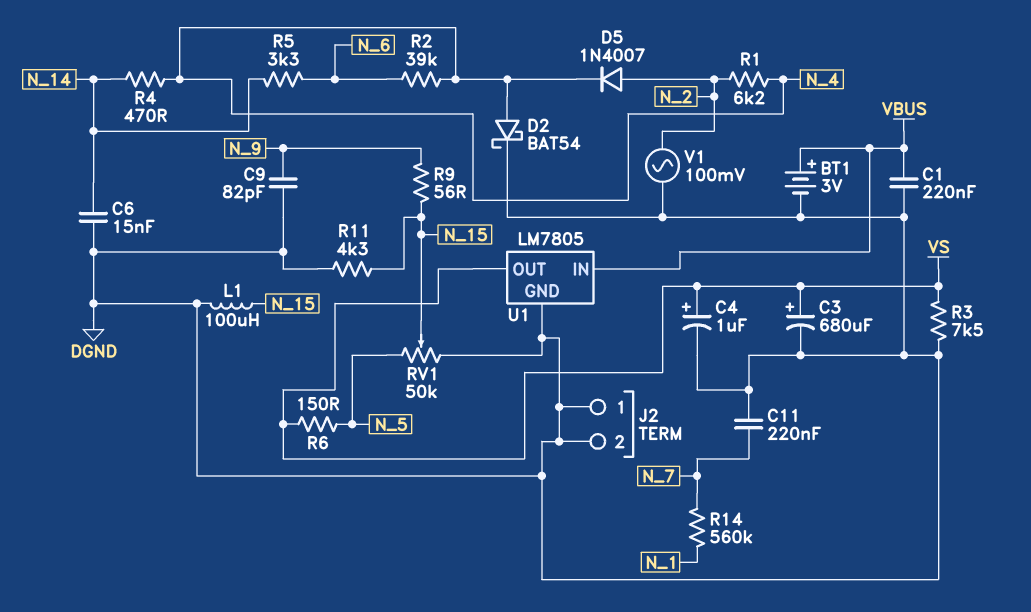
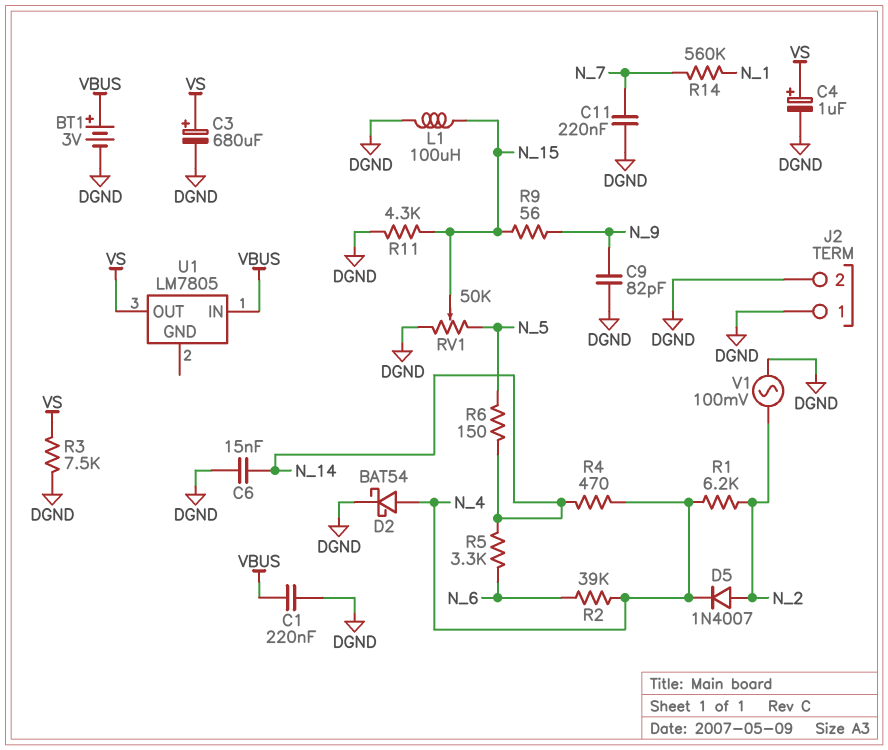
R6: 150 (N_5, VS) -> 150 (N_5, N_14)
U1 pin GND: DGND -> none

